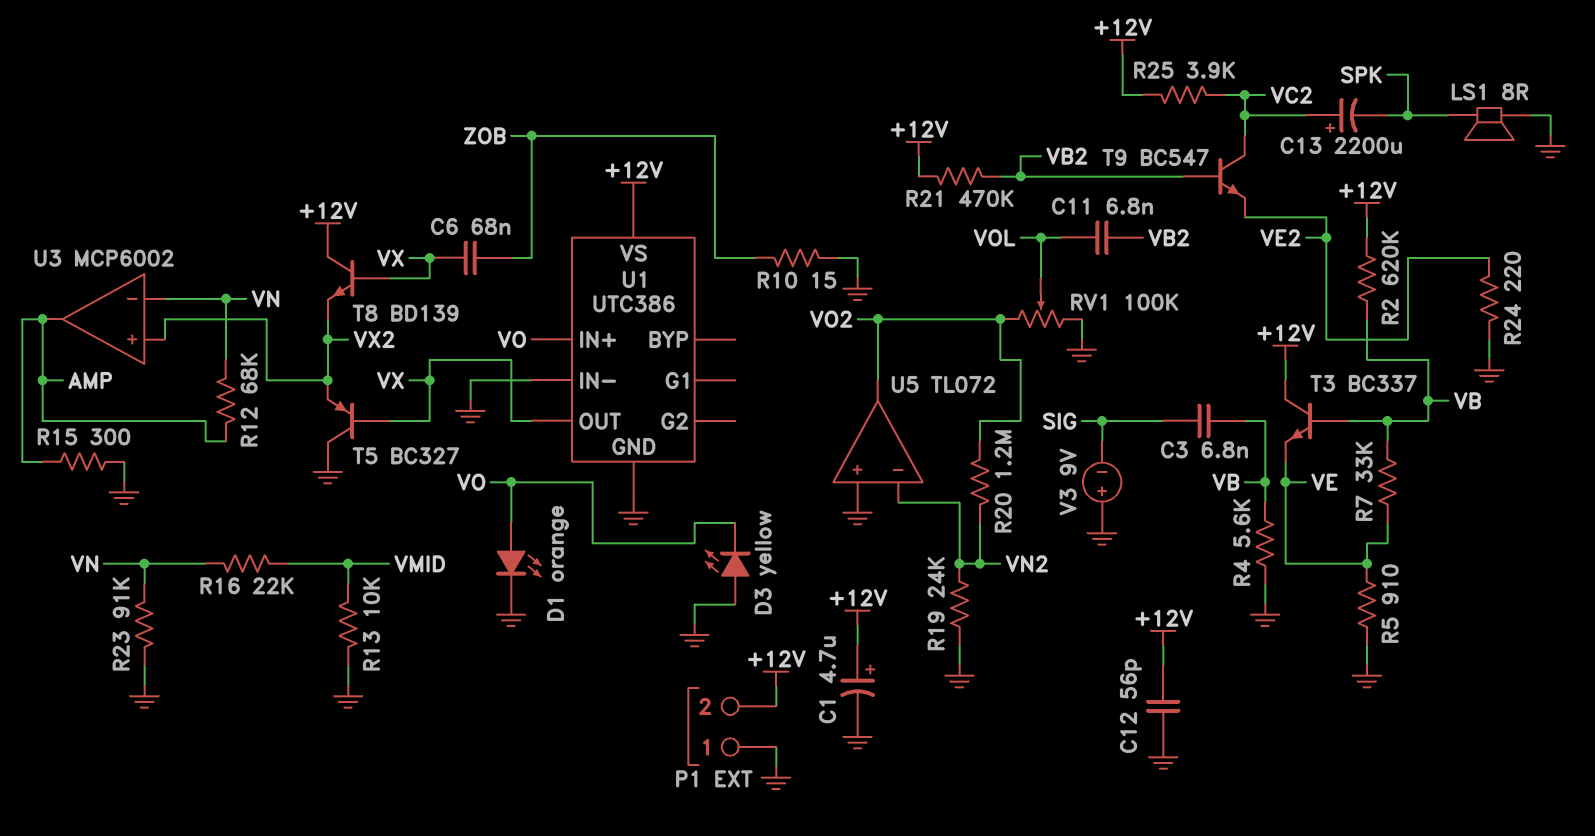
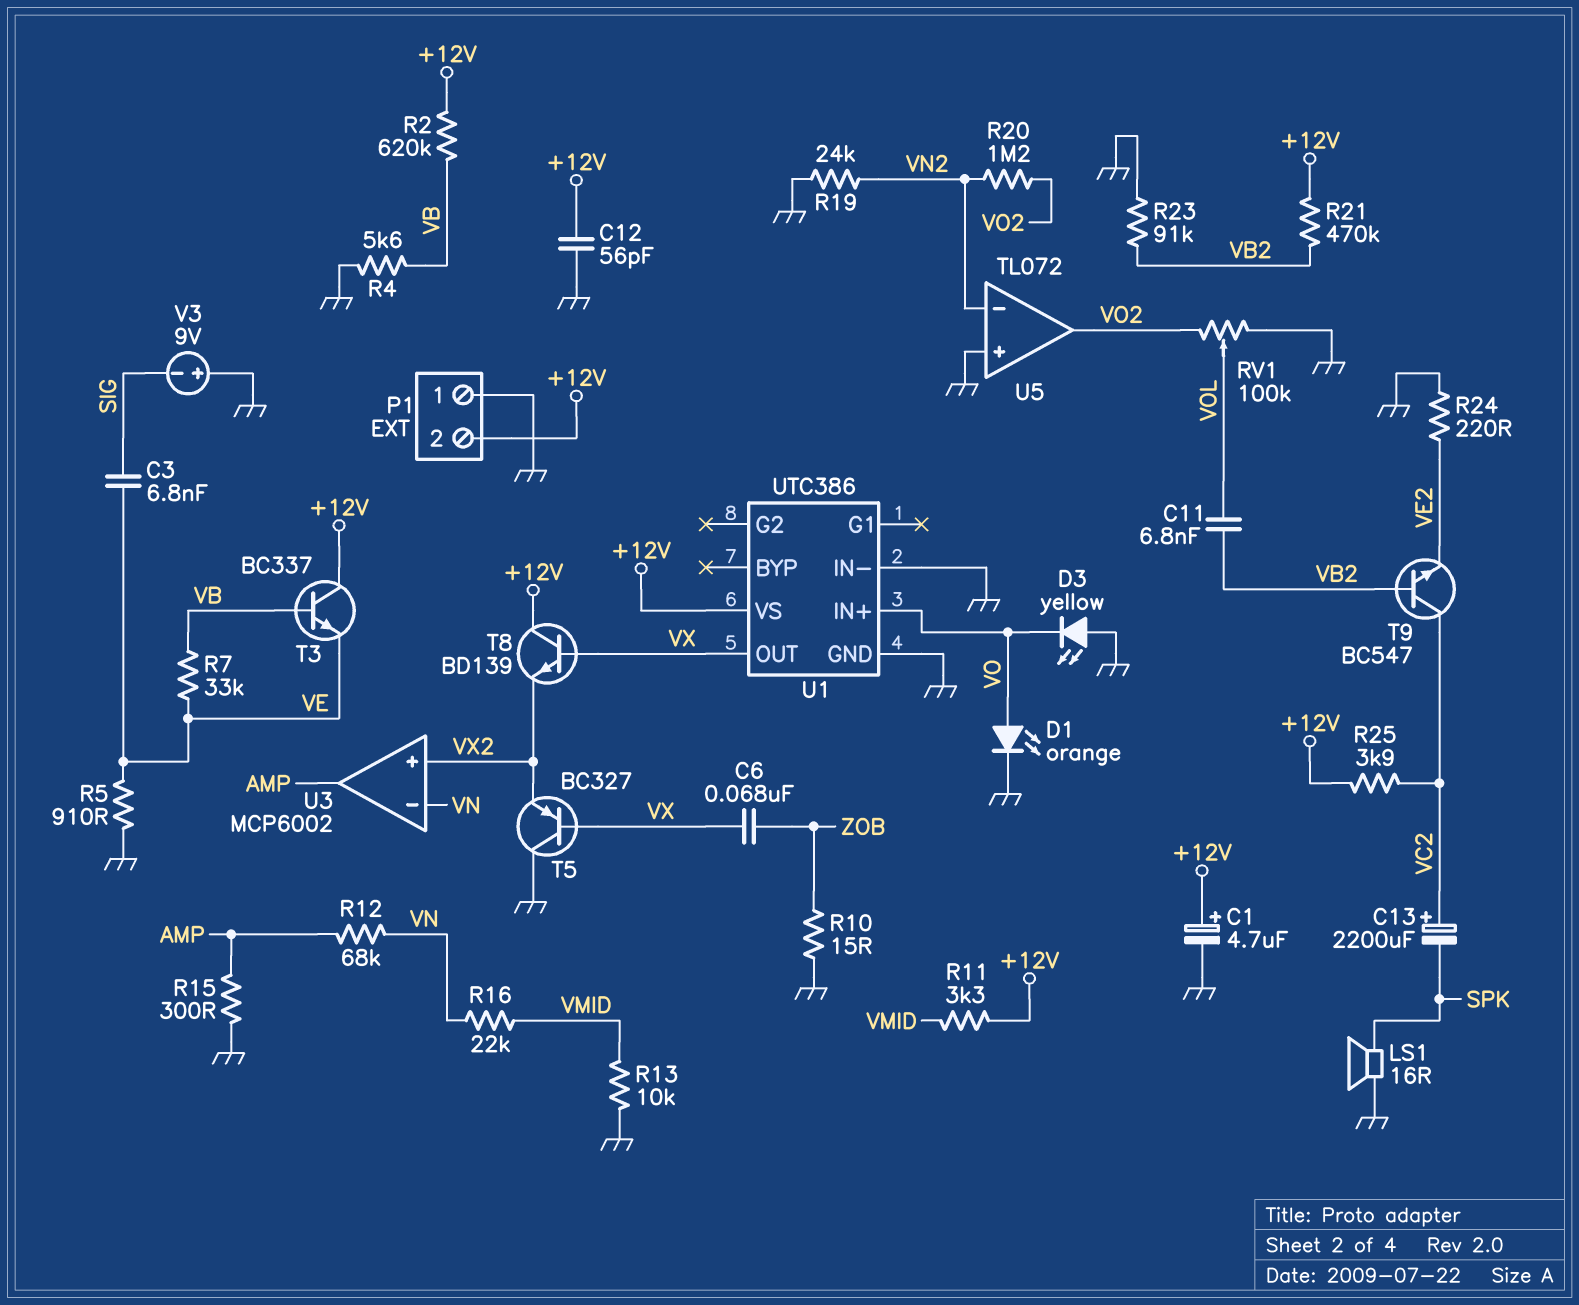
C3: 6.8nF (SIG, VB) -> 6.8nF (SIG, VE)
LS1: speaker 8R (GND, SPK) -> speaker 16R (GND, SPK)
R11: none -> 3.3k (+12V, VMID)
R23: 91k (GND, VN) -> 91k (GND, VB2)

